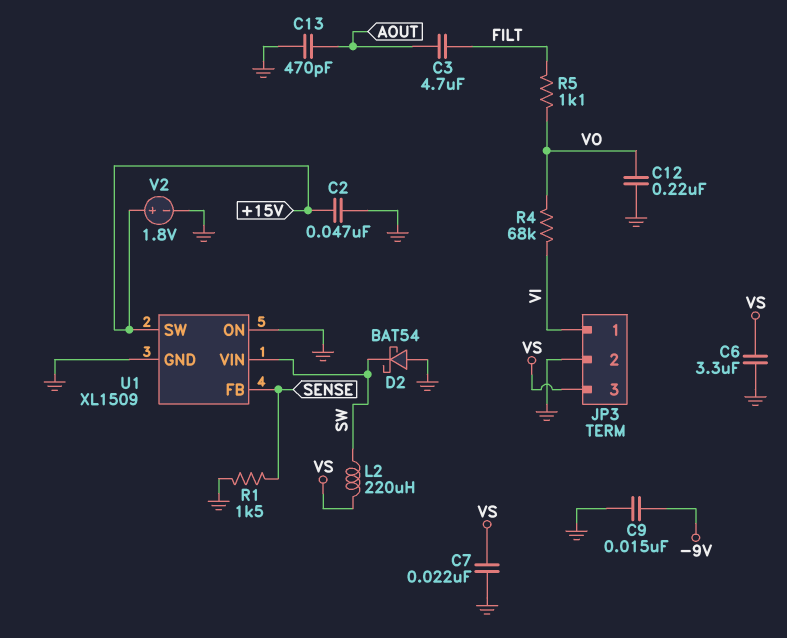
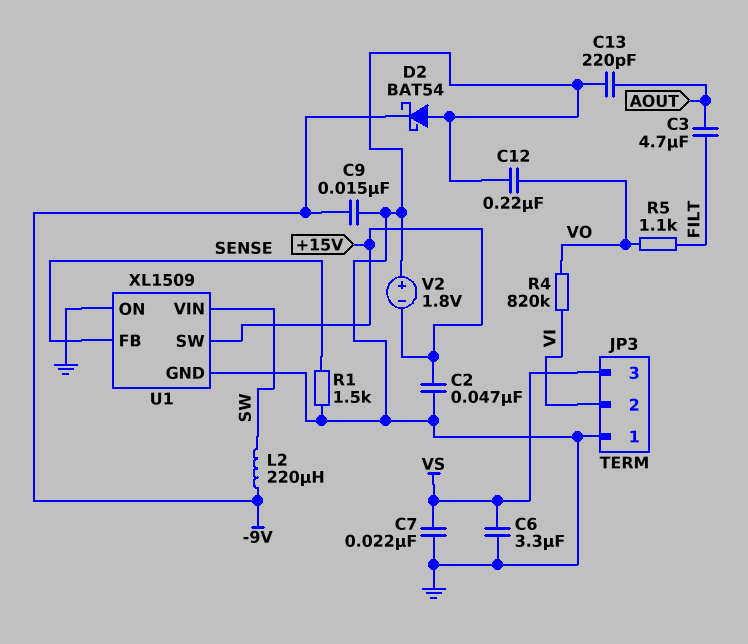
C13: 470pF (AOUT, GND) -> 220pF (AOUT, GND)
D2: schottky BAT54 (A GND, K SW) -> schottky BAT54 (A GND, K -9V)
JP3 pin 1: VI -> GND
JP3 pin 2: GND -> VI
L2: 220uH (SW, VS) -> 220uH (-9V, SW)
R4: 68k (VI, VO) -> 820k (VI, VO)
V2: 1.8V (plus +15V, minus GND) -> 1.8V (plus GND, minus +15V)

